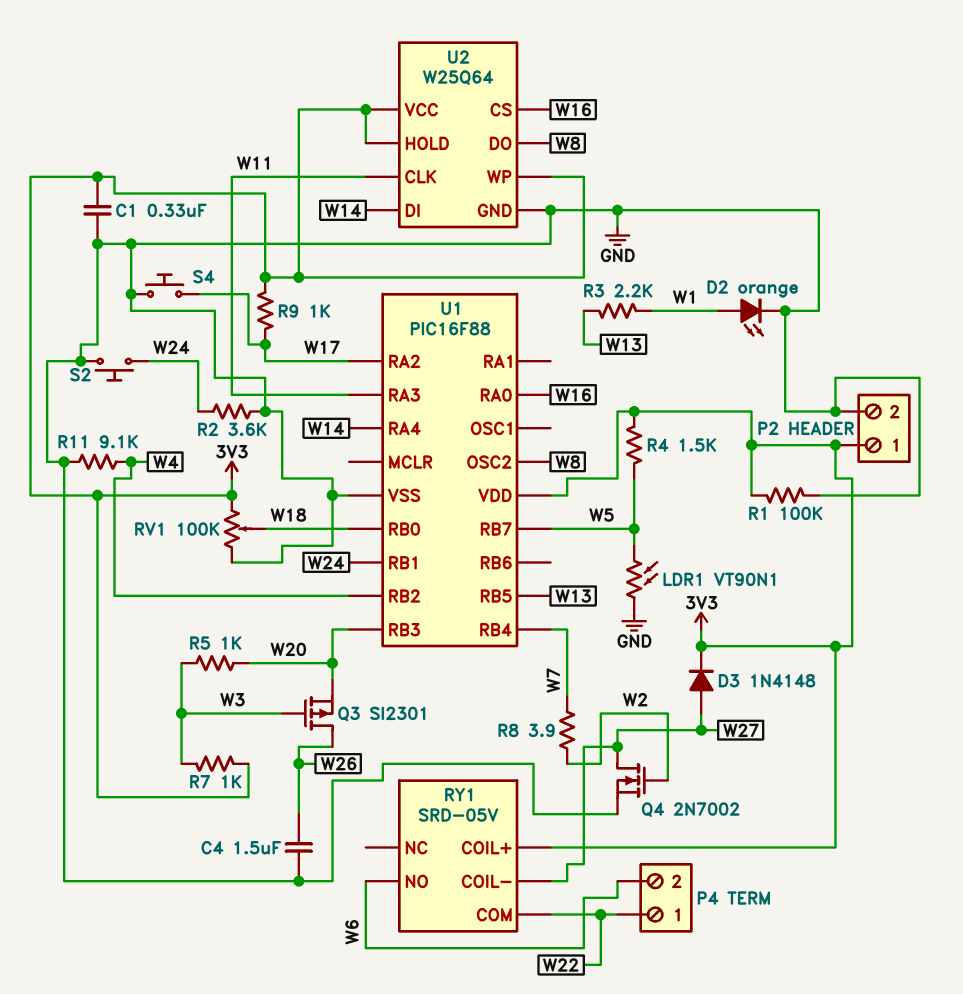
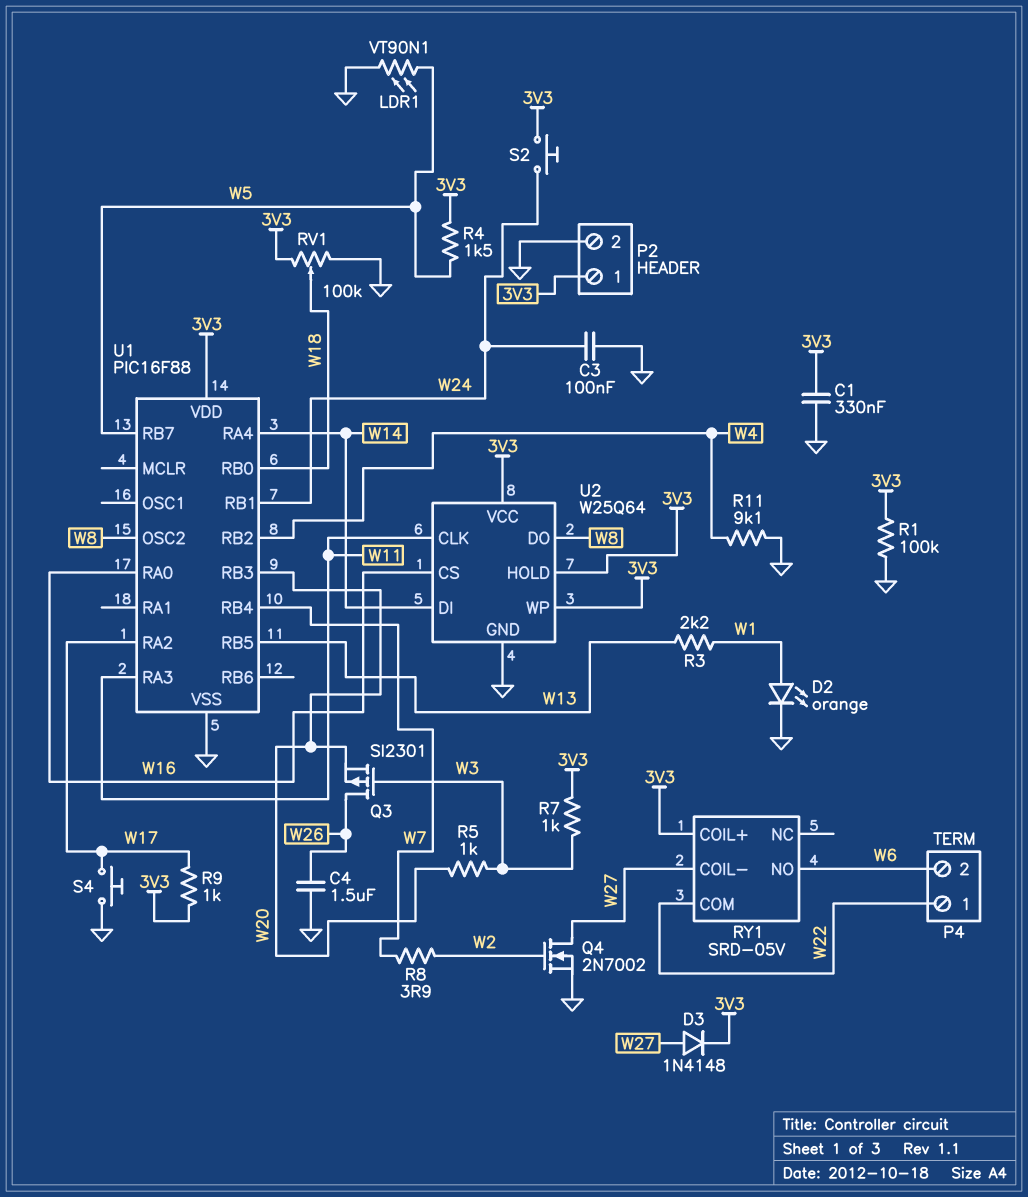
C3: none -> 100nF (GND, W24)
R2: 3.6k (GND, W24) -> none
S2: button (GND, W24) -> button (3V3, W24)

